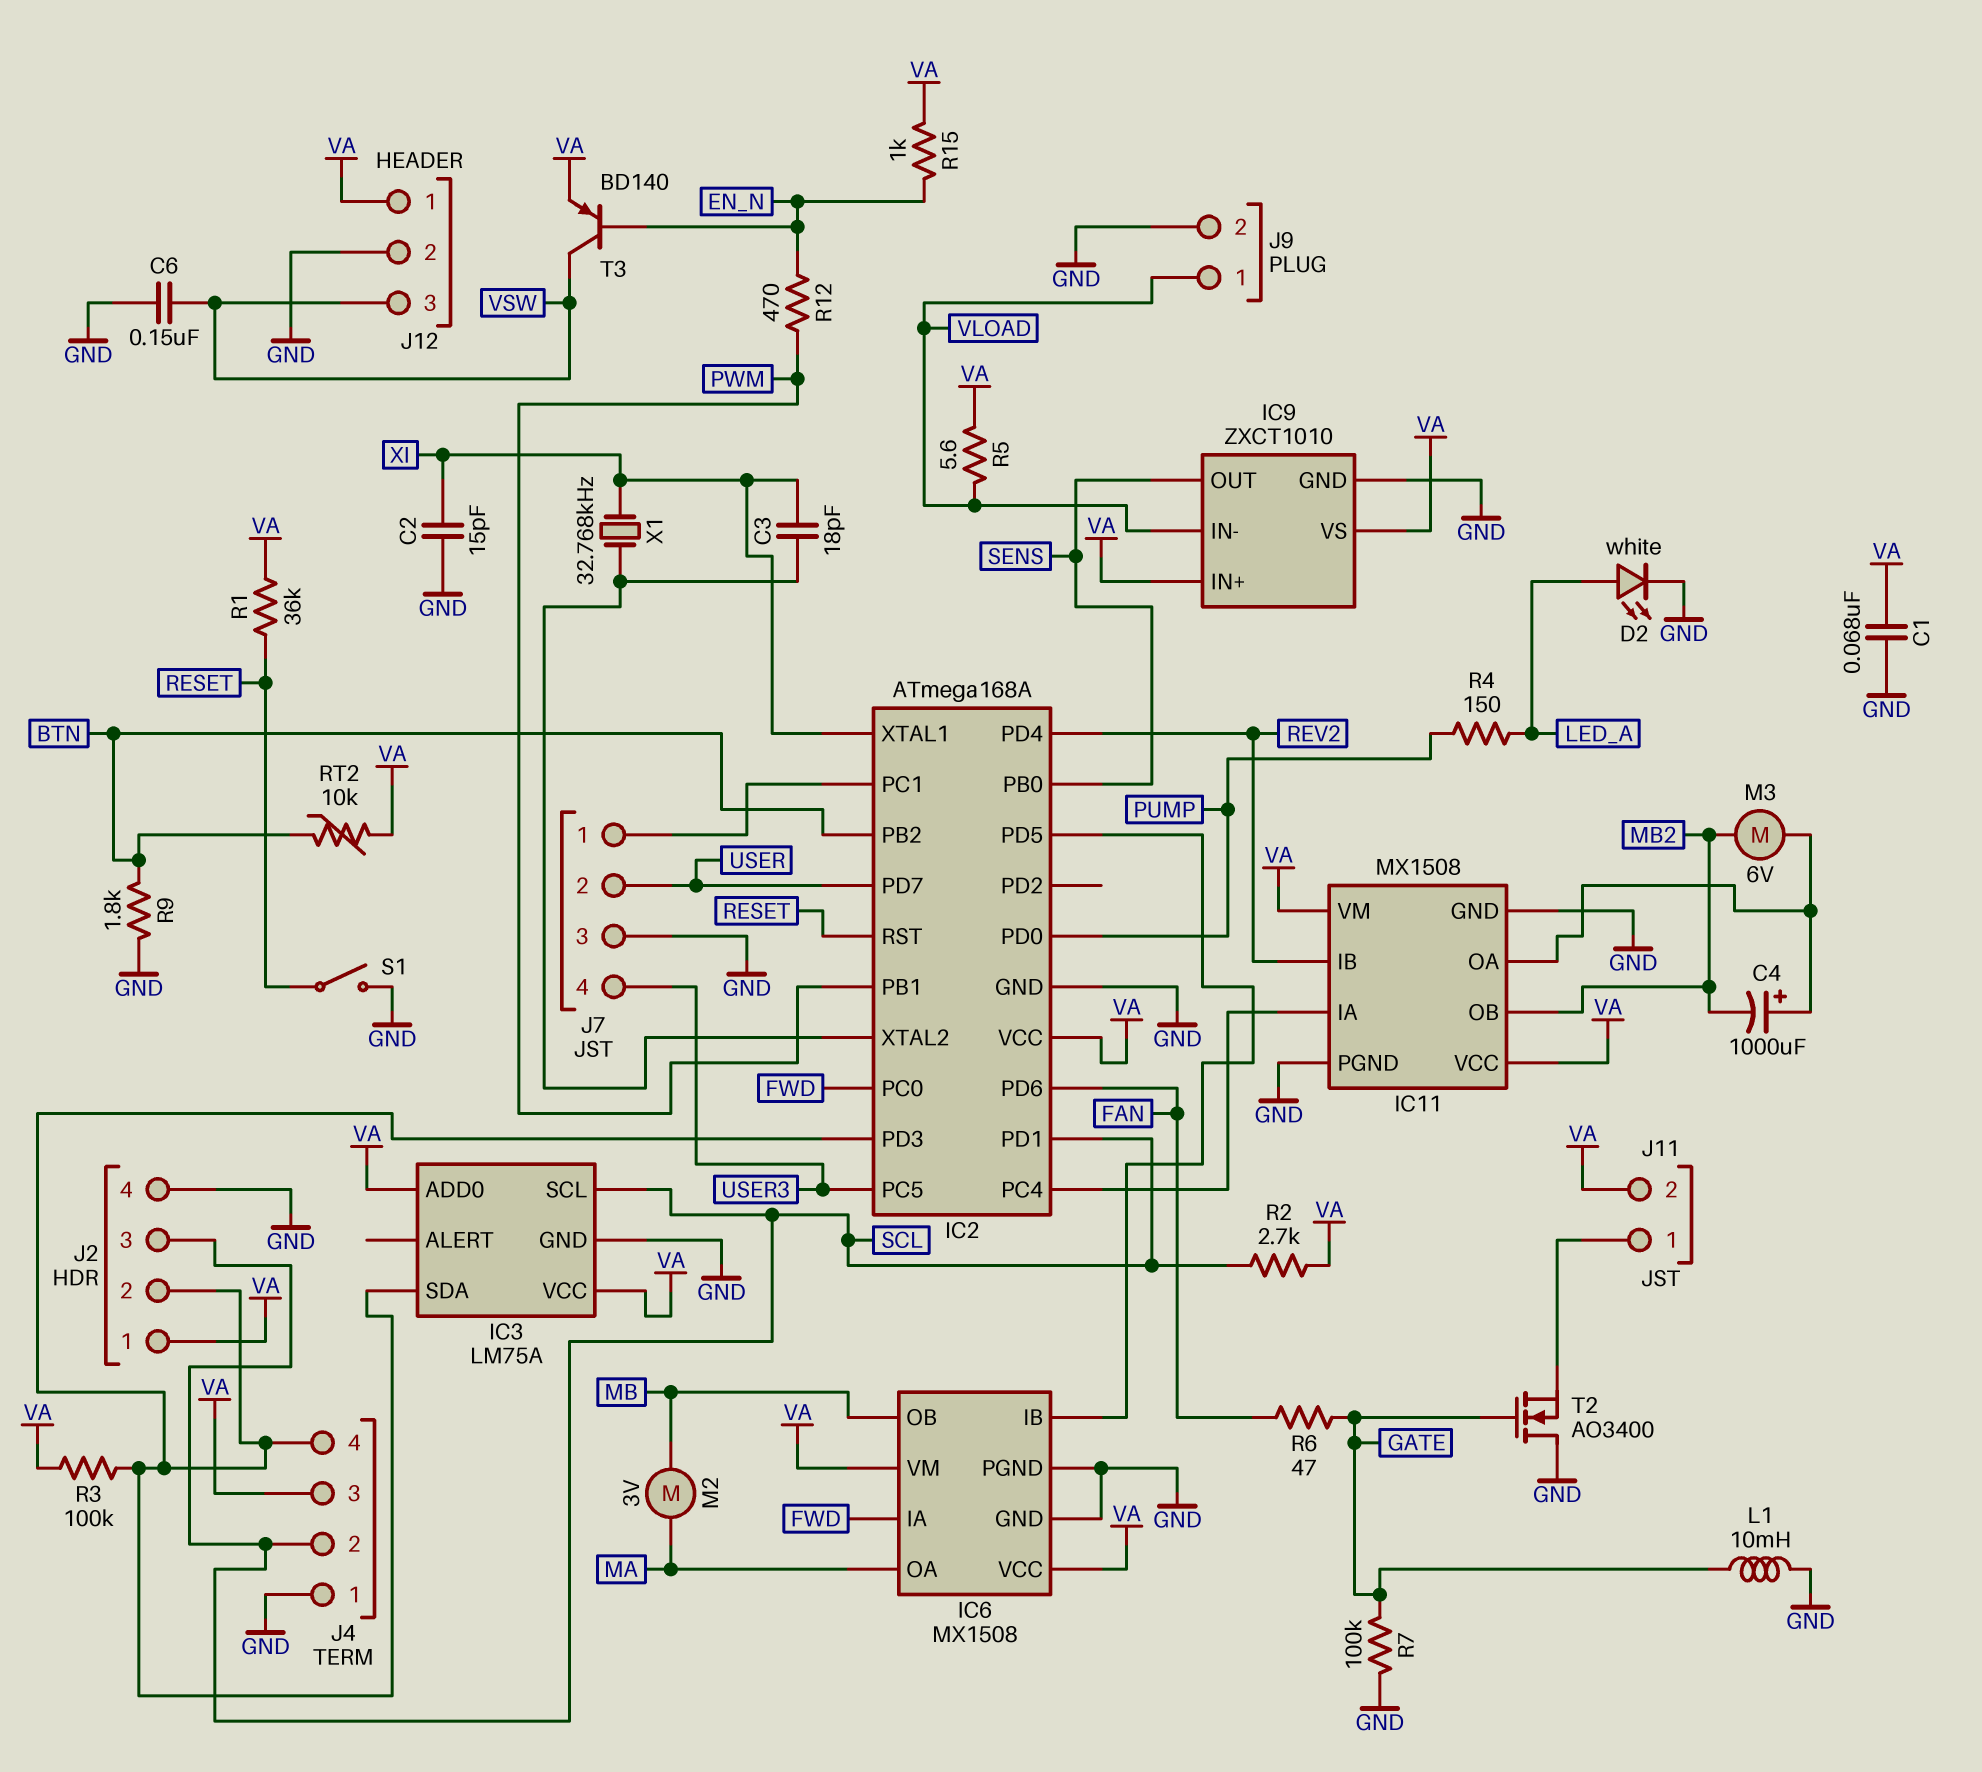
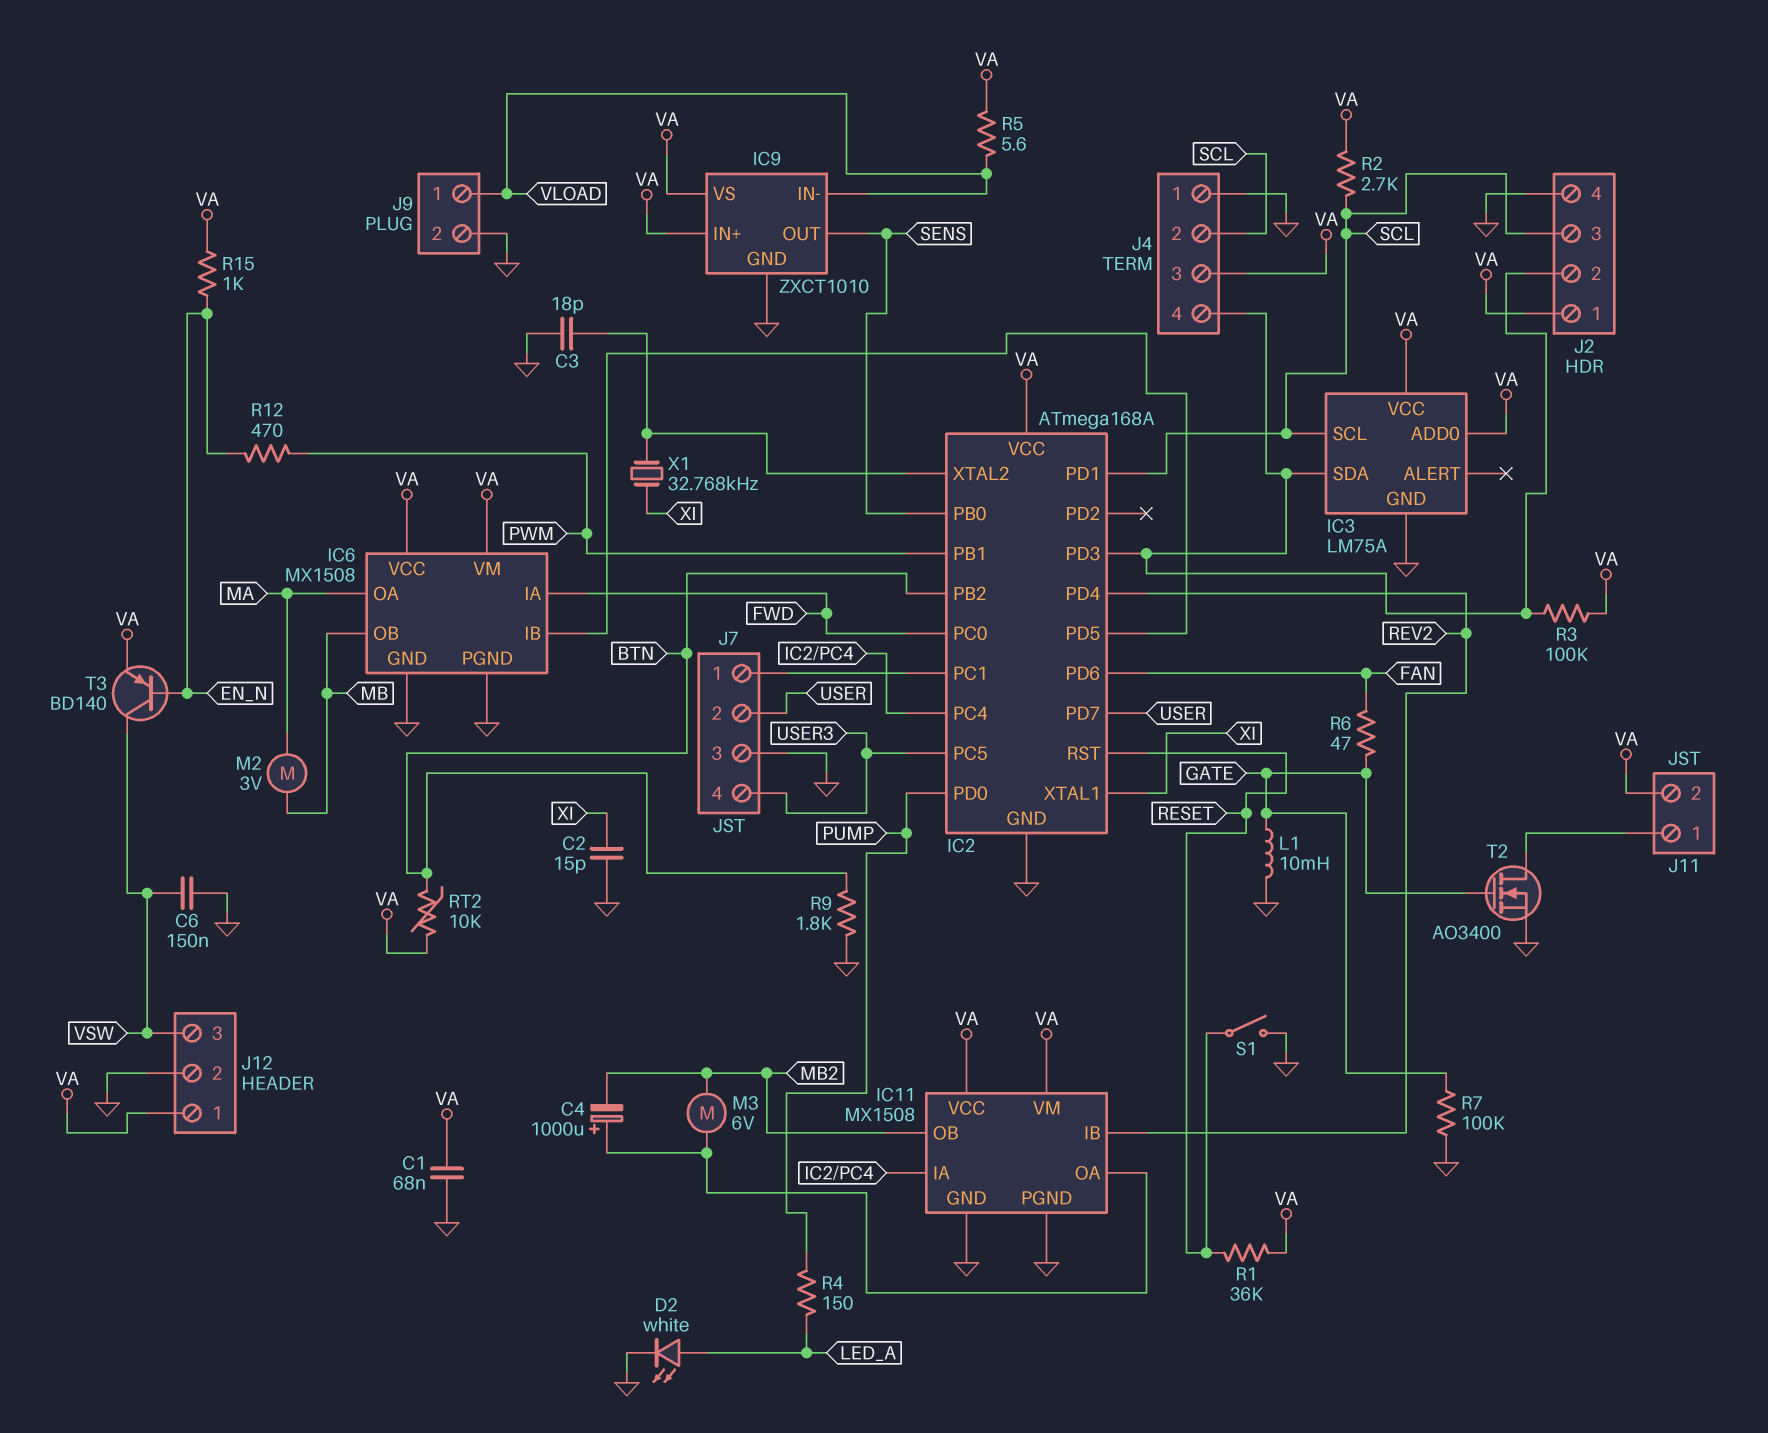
C3: 18pF (IC2/XTAL2, XI) -> 18pF (GND, IC2/XTAL2)
T2: NMOS AO3400 (G GATE, D GND, S J11/1) -> NMOS AO3400 (G GATE, D J11/1, S GND)

